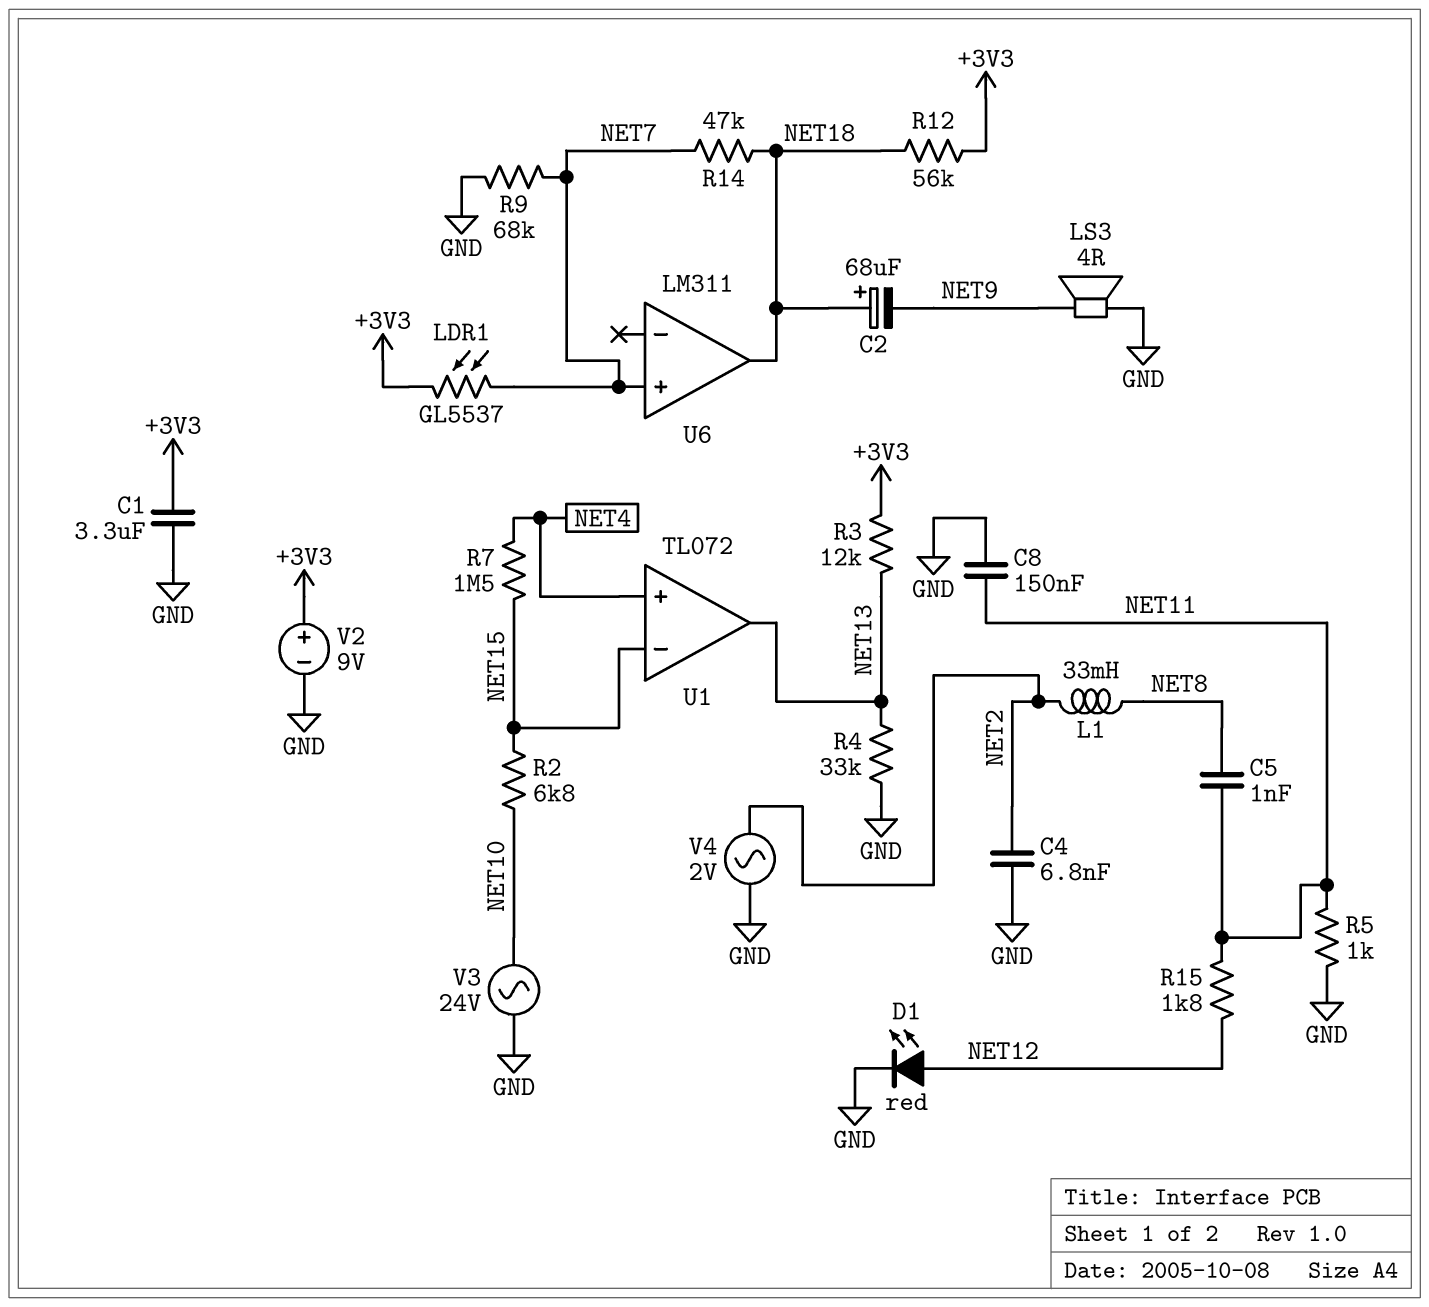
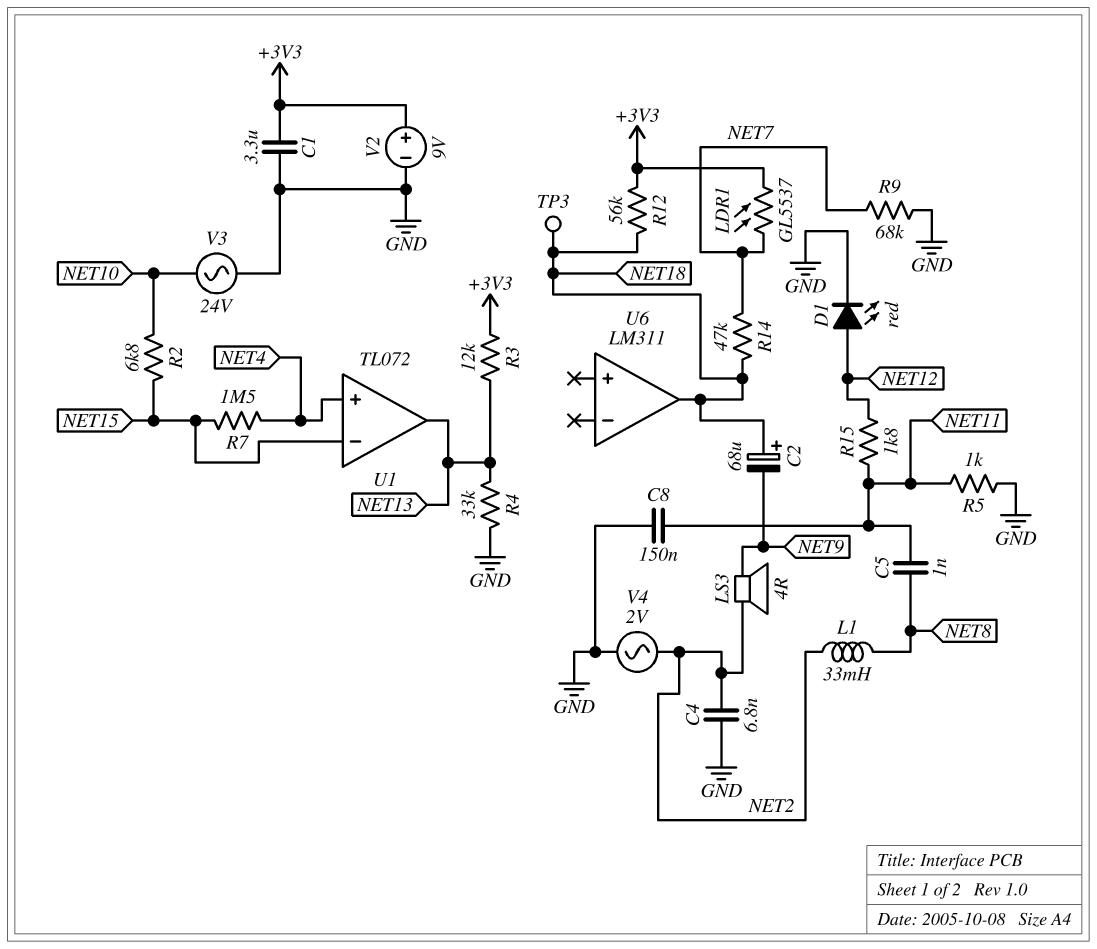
LS3: speaker 4R (GND, NET9) -> speaker 4R (NET2, NET9)
TP3: none -> test point (NET18)
U6 pin in+: NET7 -> none

